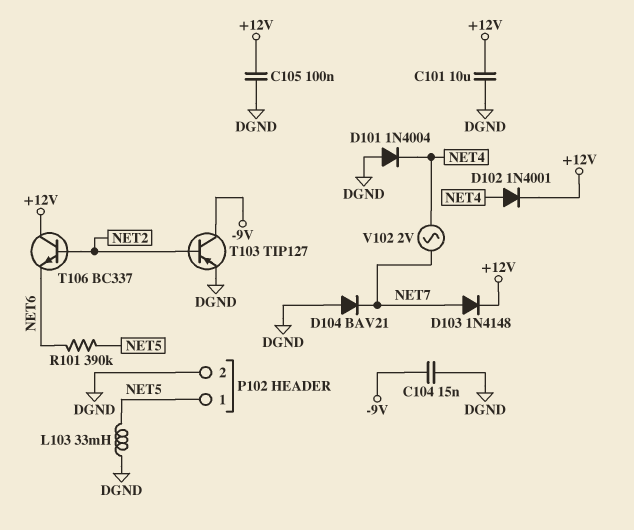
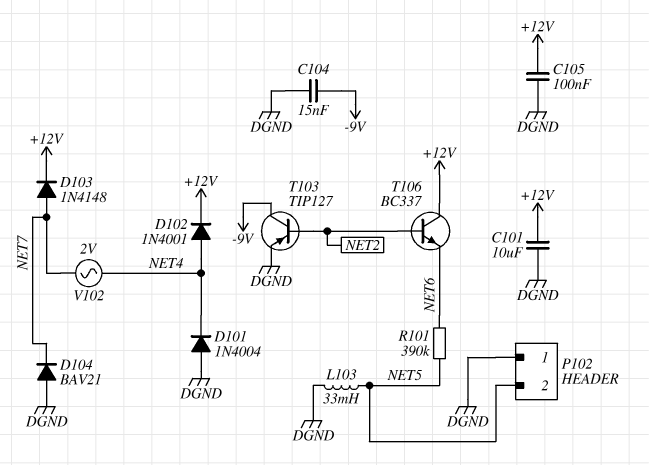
P102 pin 1: NET5 -> DGND
P102 pin 2: DGND -> NET5

